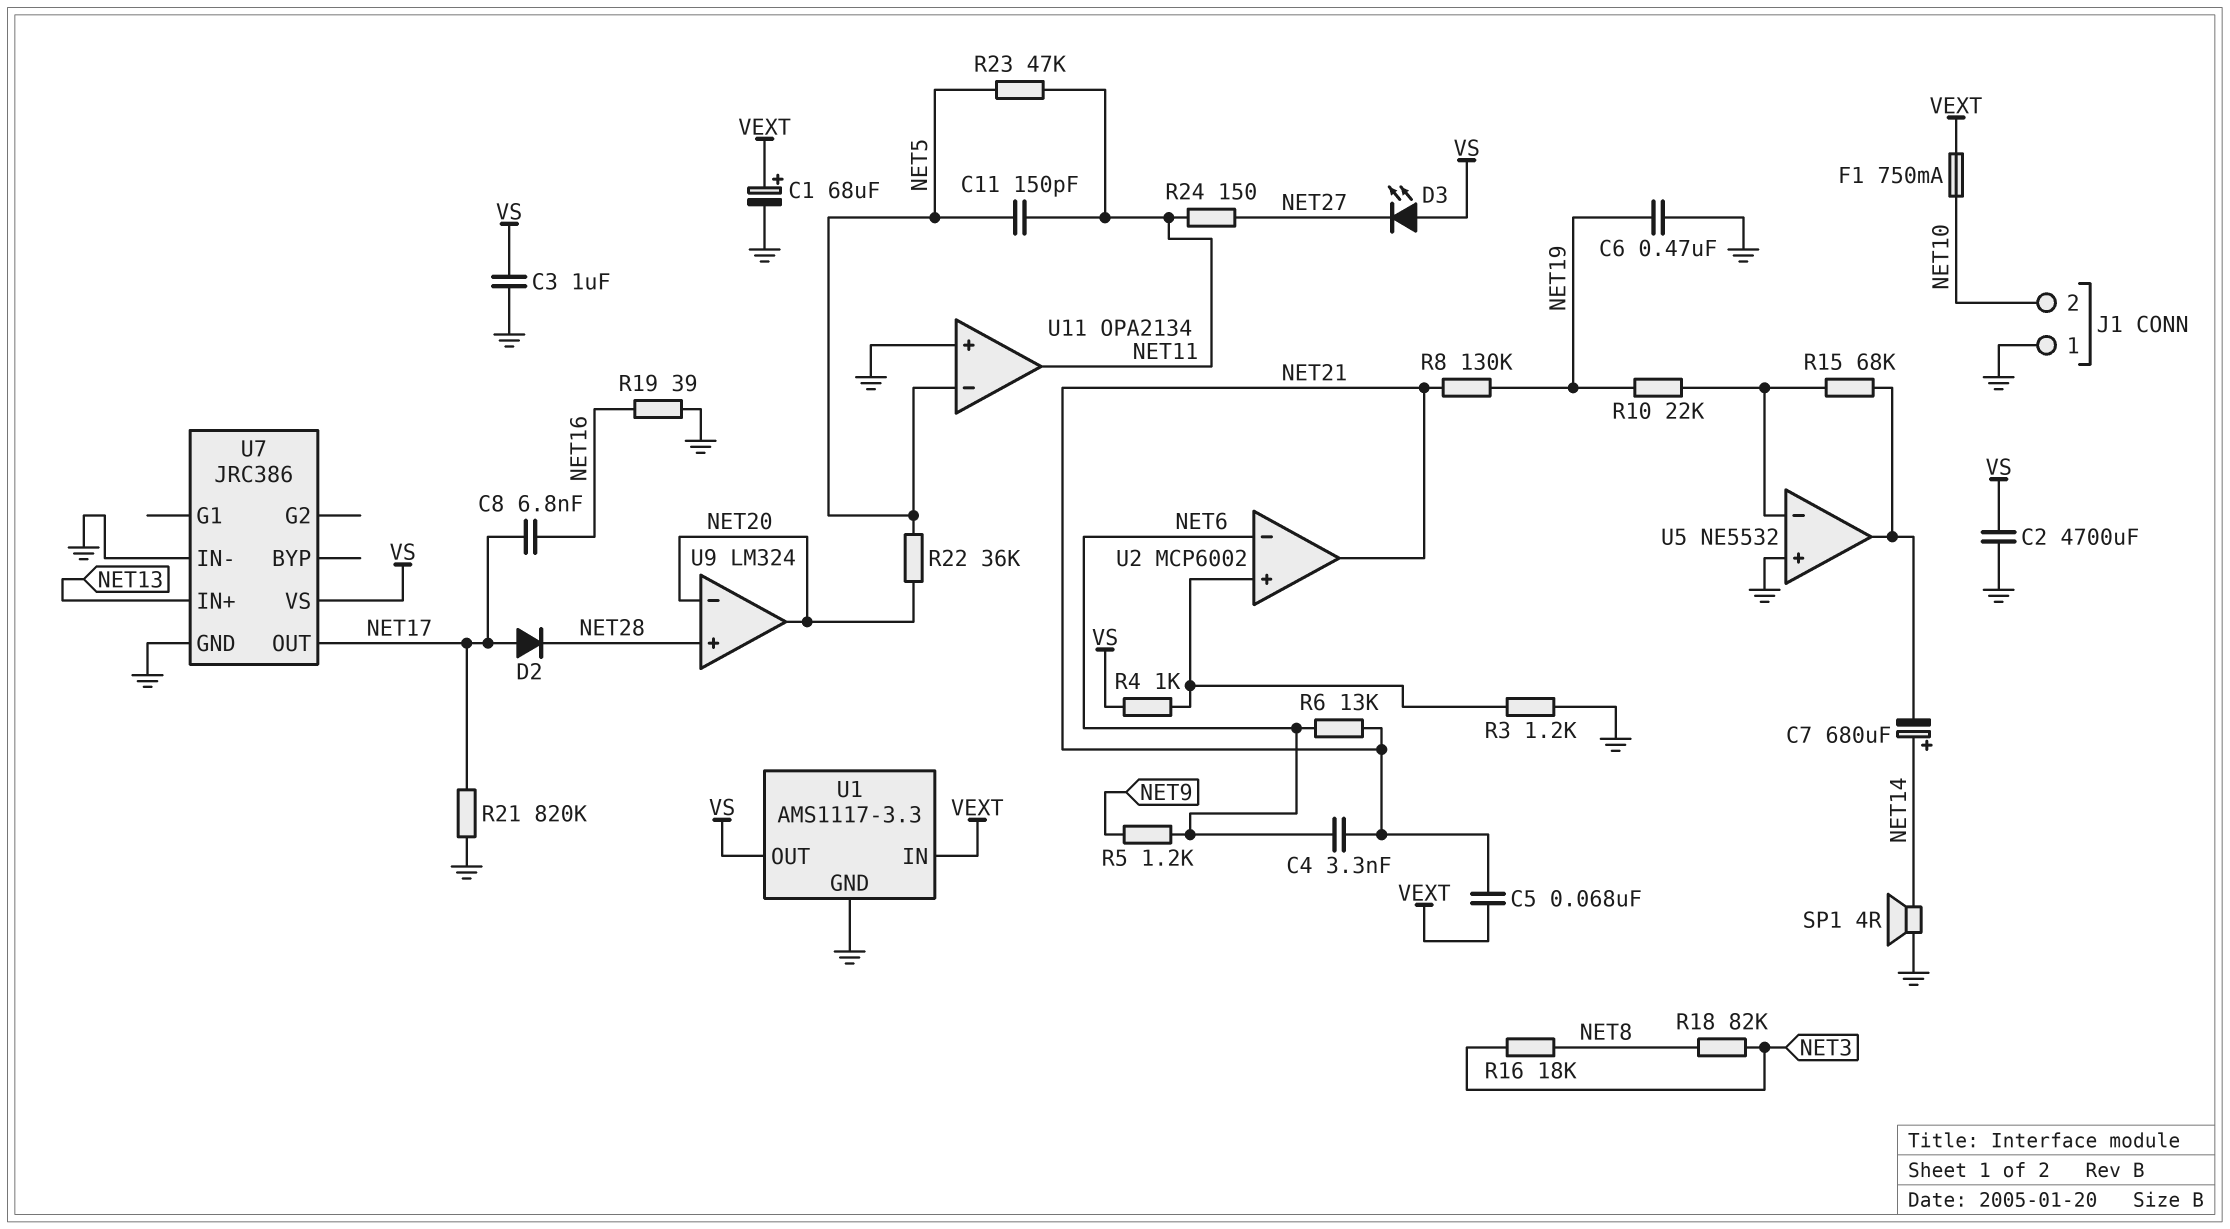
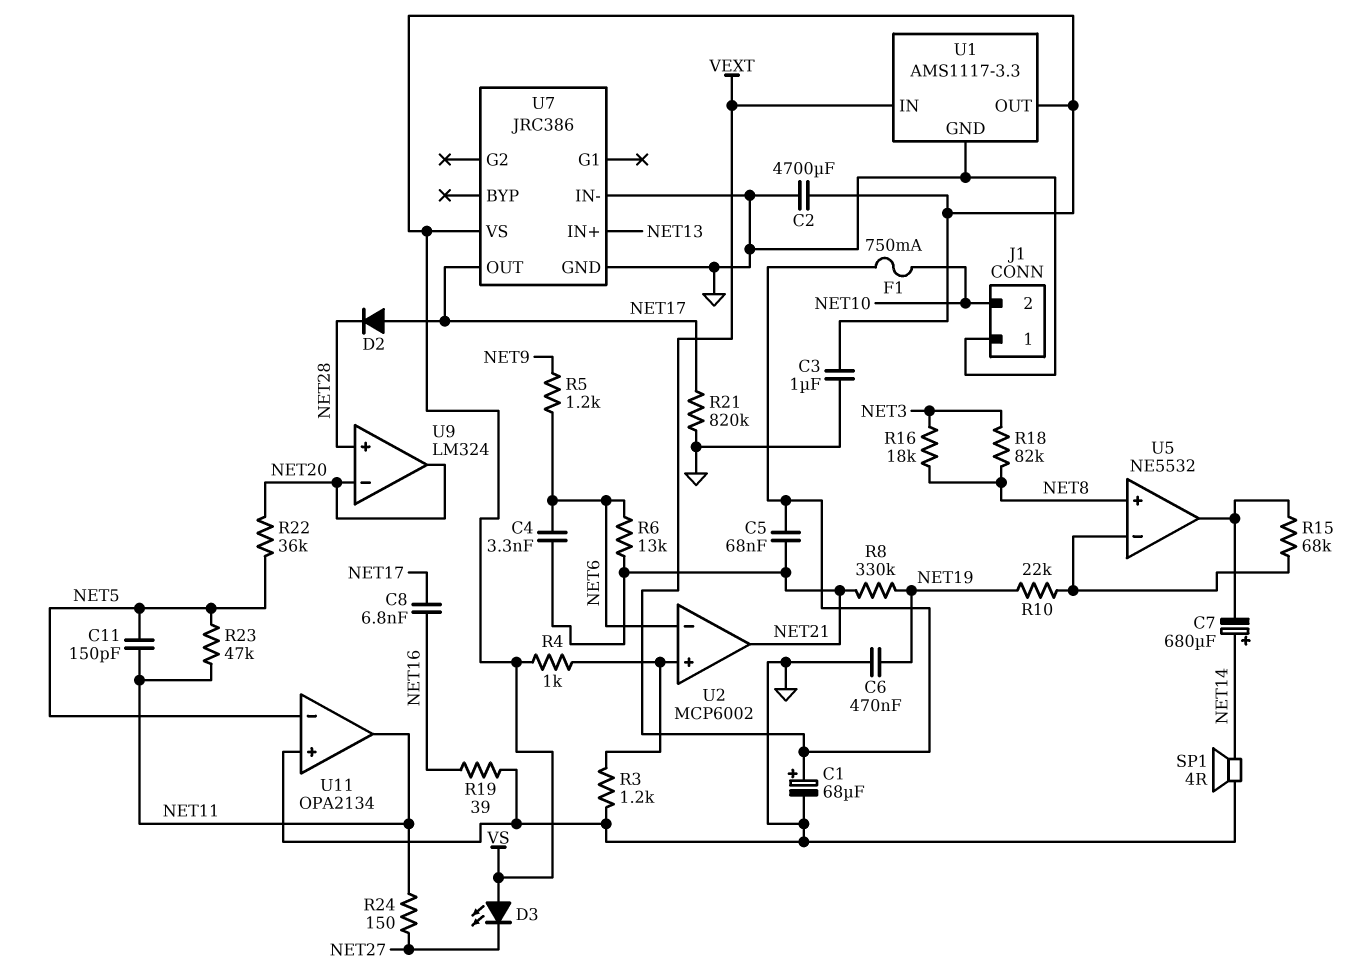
R8: 130k (NET19, NET21) -> 330k (NET19, NET21)
U5 pin in+: GND -> NET8

